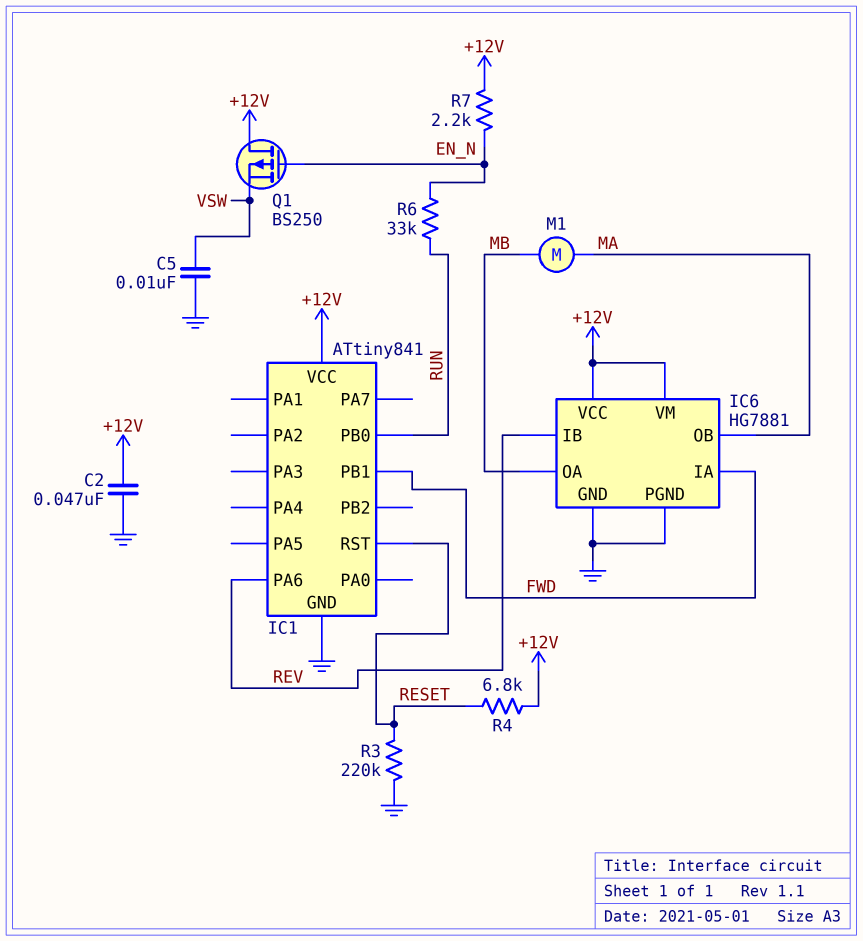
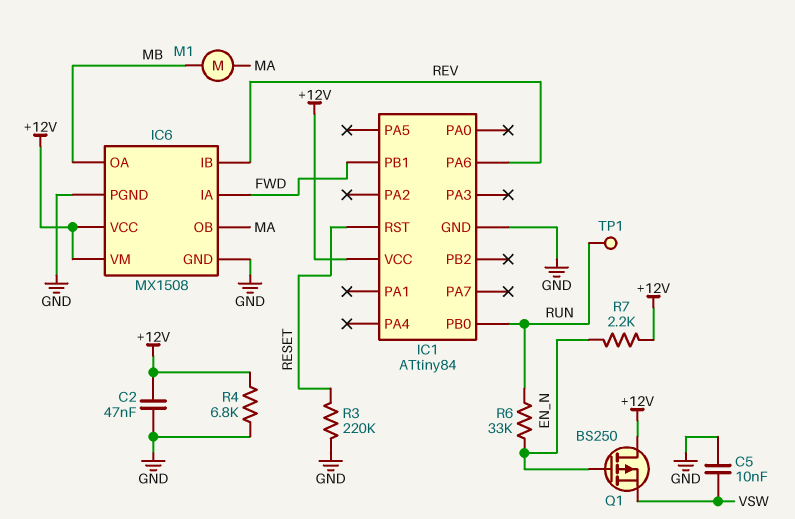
IC1: ATtiny841 -> ATtiny84
IC6: HG7881 -> MX1508
R4: 6.8k (+12V, RESET) -> 6.8k (+12V, GND)
TP1: none -> test point (RUN)

